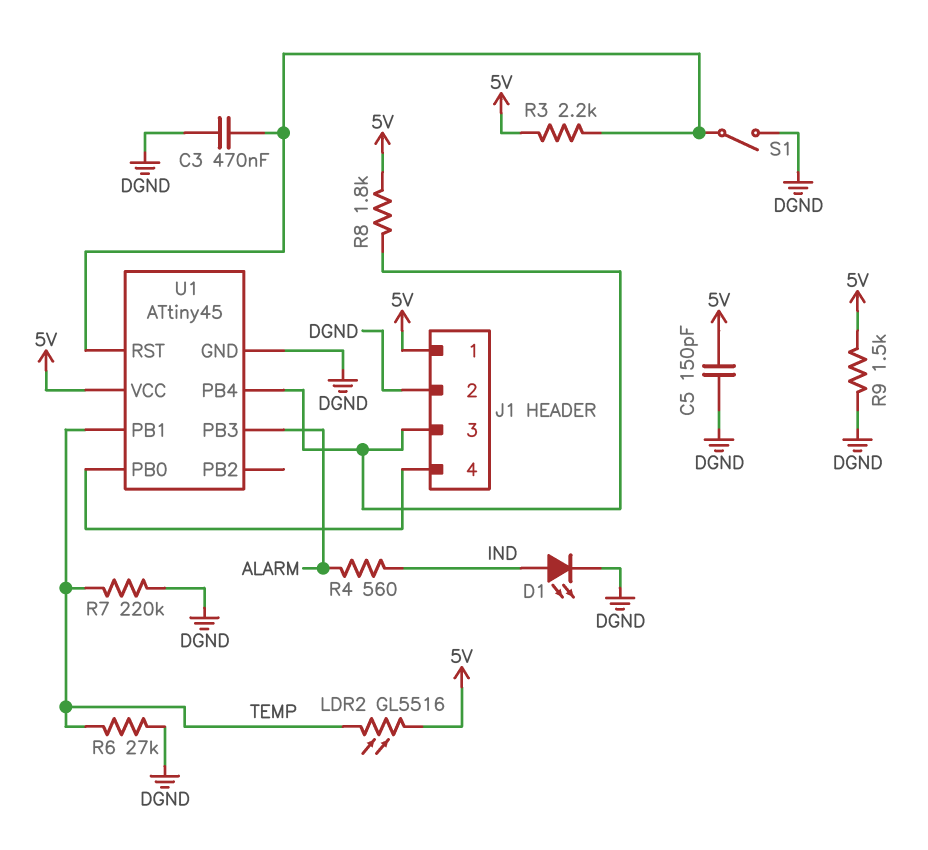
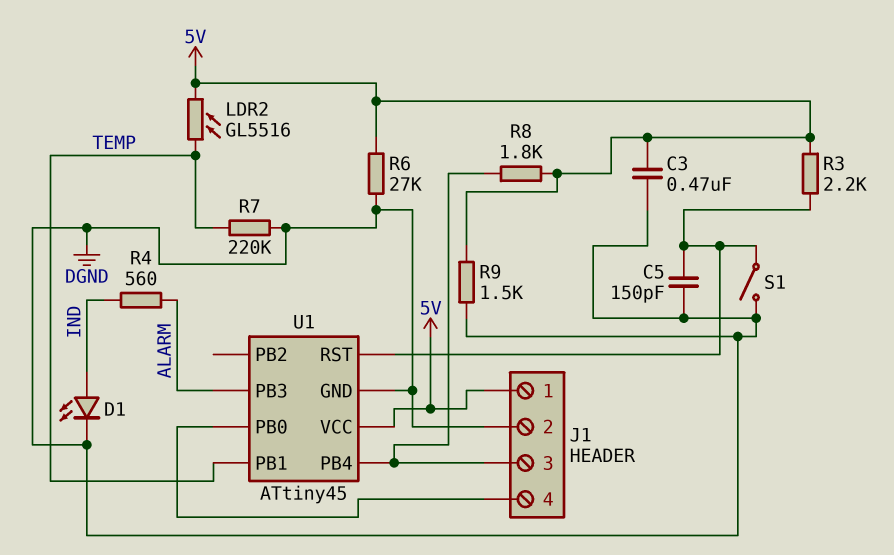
C3: 470nF (DGND, U1/RST) -> 470nF (5V, DGND)
C5: 150pF (5V, DGND) -> 150pF (DGND, U1/RST)
R6: 27k (DGND, TEMP) -> 27k (5V, DGND)

